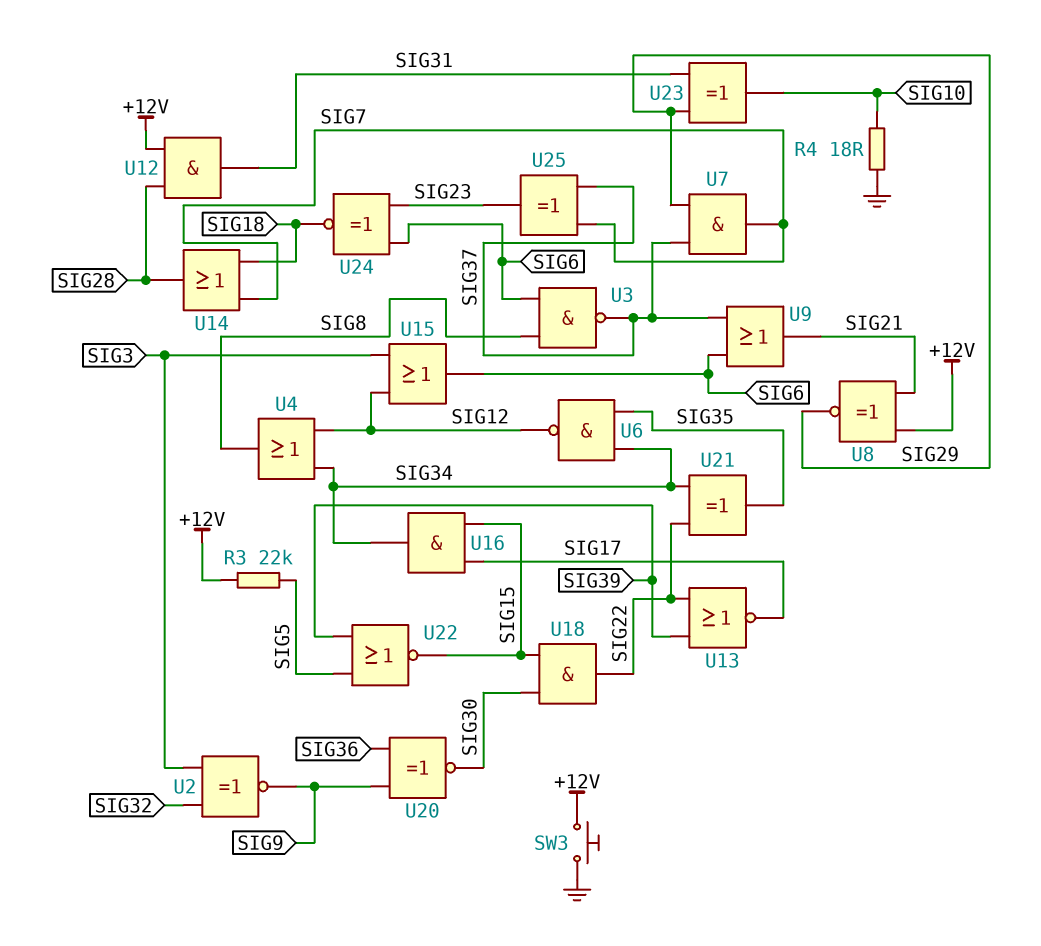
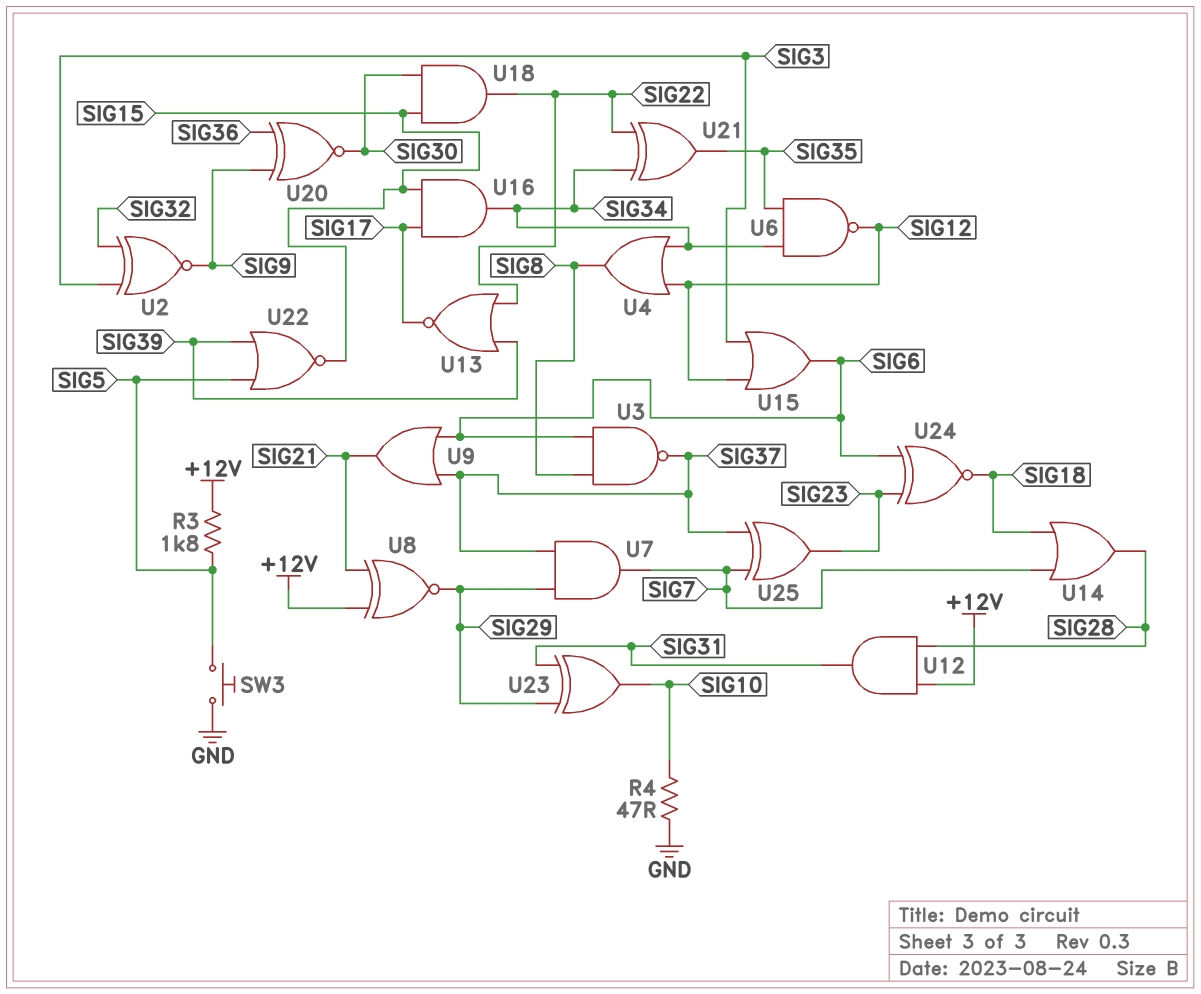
R3: 22k (+12V, SIG5) -> 1.8k (+12V, SIG5)
R4: 18 (GND, SIG10) -> 47 (GND, SIG10)
SW3: button (+12V, GND) -> button (GND, SIG5)

